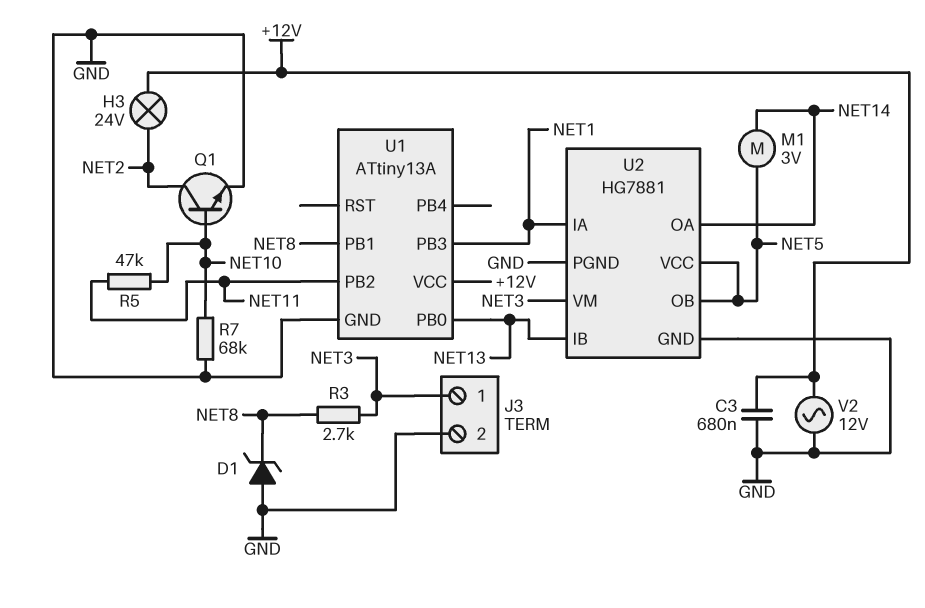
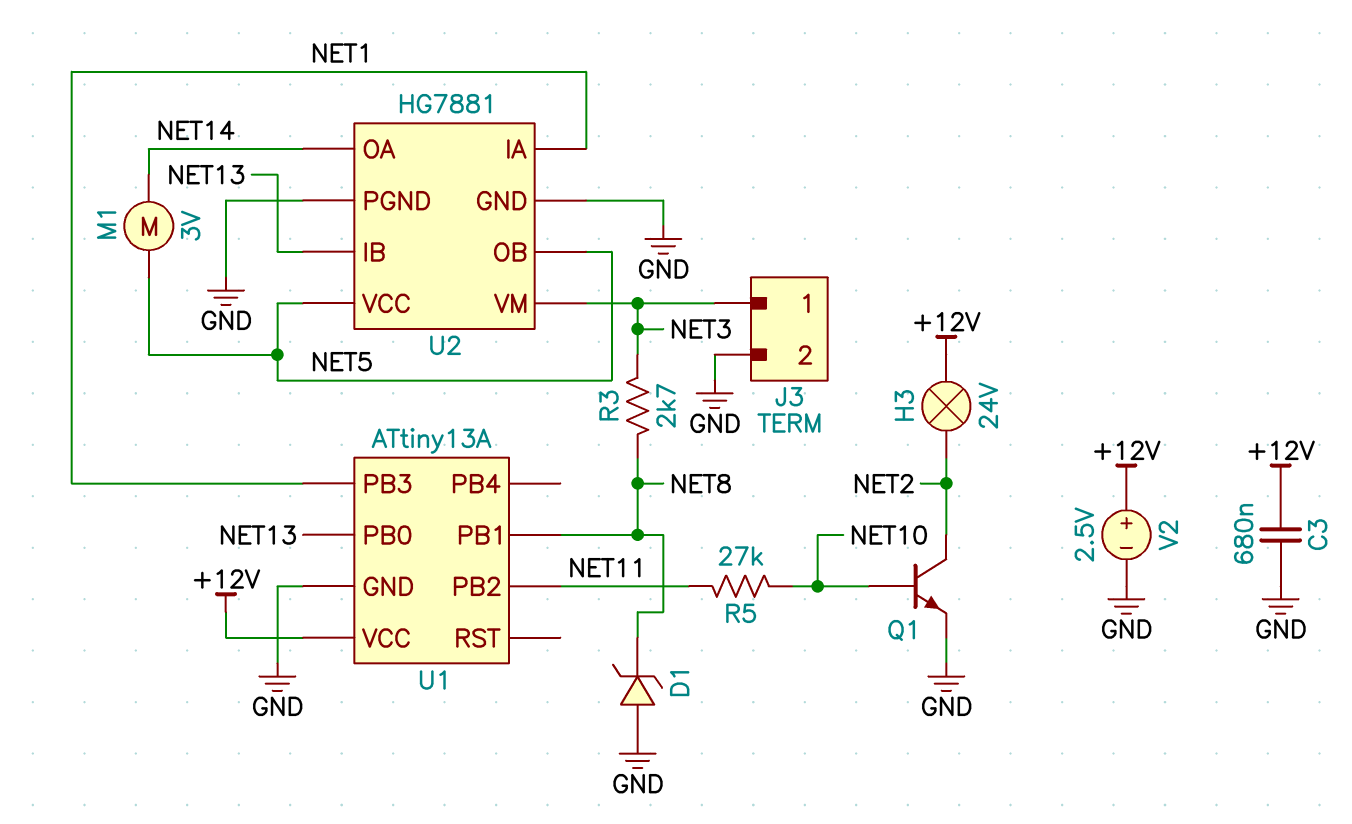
R5: 47k (NET10, NET11) -> 27k (NET10, NET11)
R7: 68k (GND, NET10) -> none
V2: AC 12V (+12V, GND) -> 2.5V (plus +12V, minus GND)

